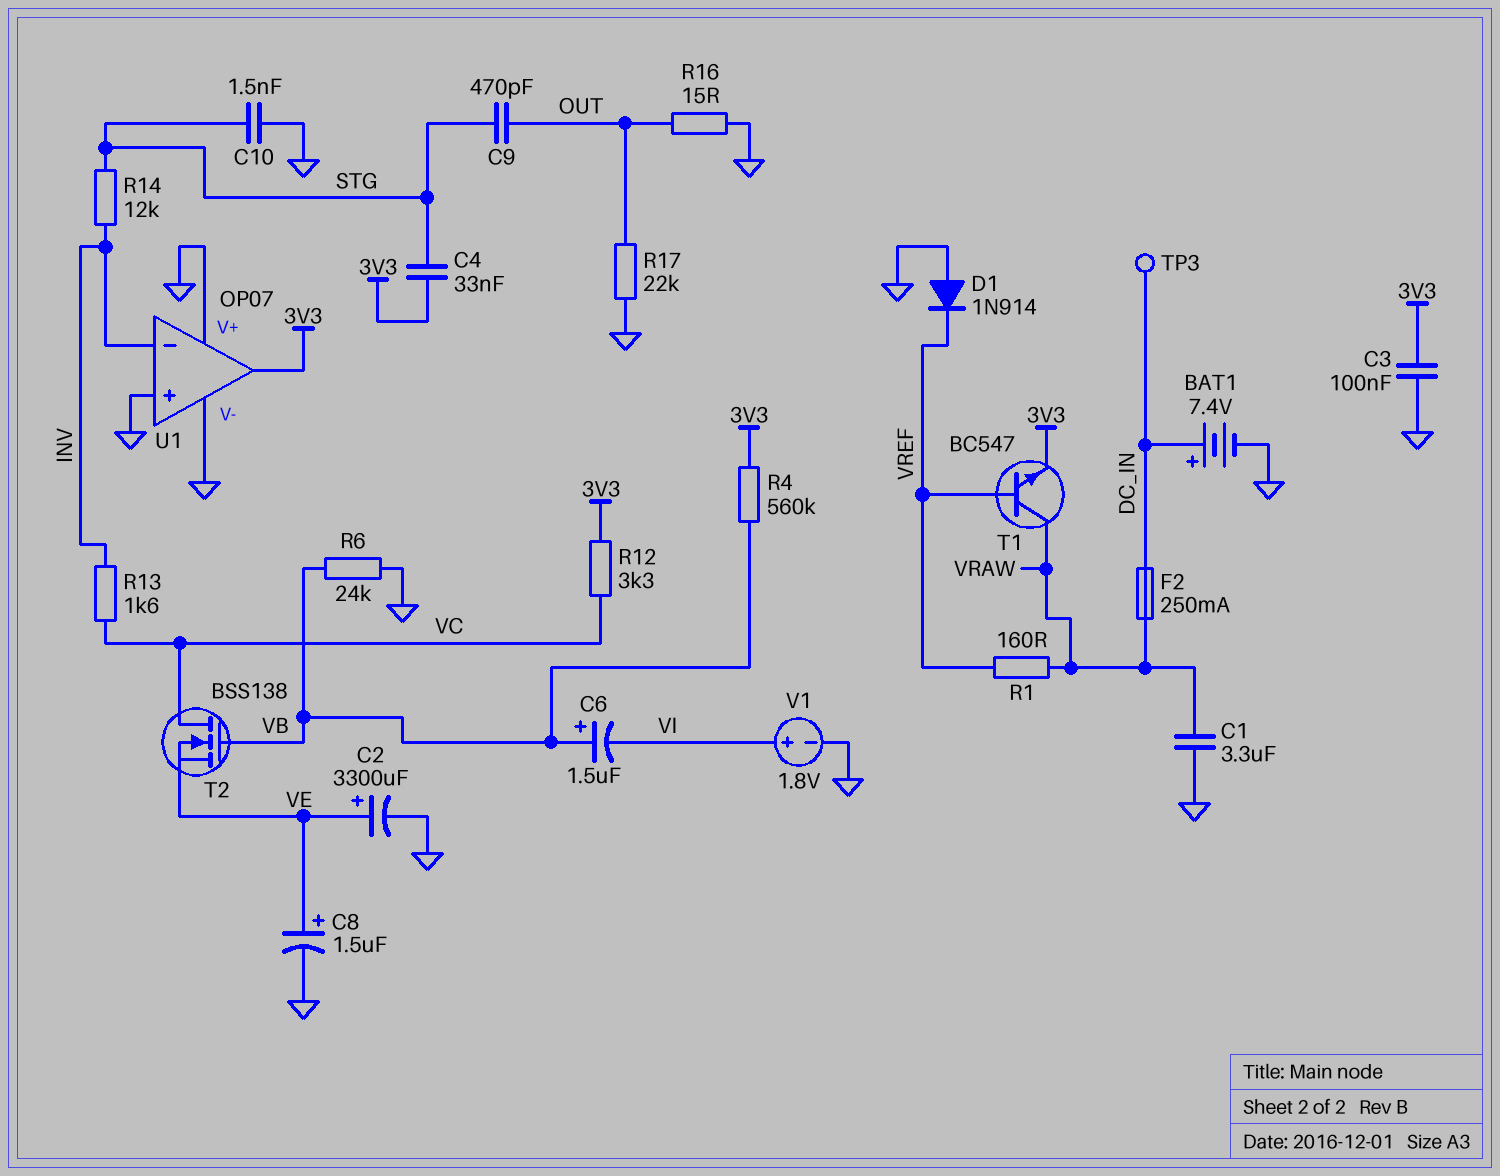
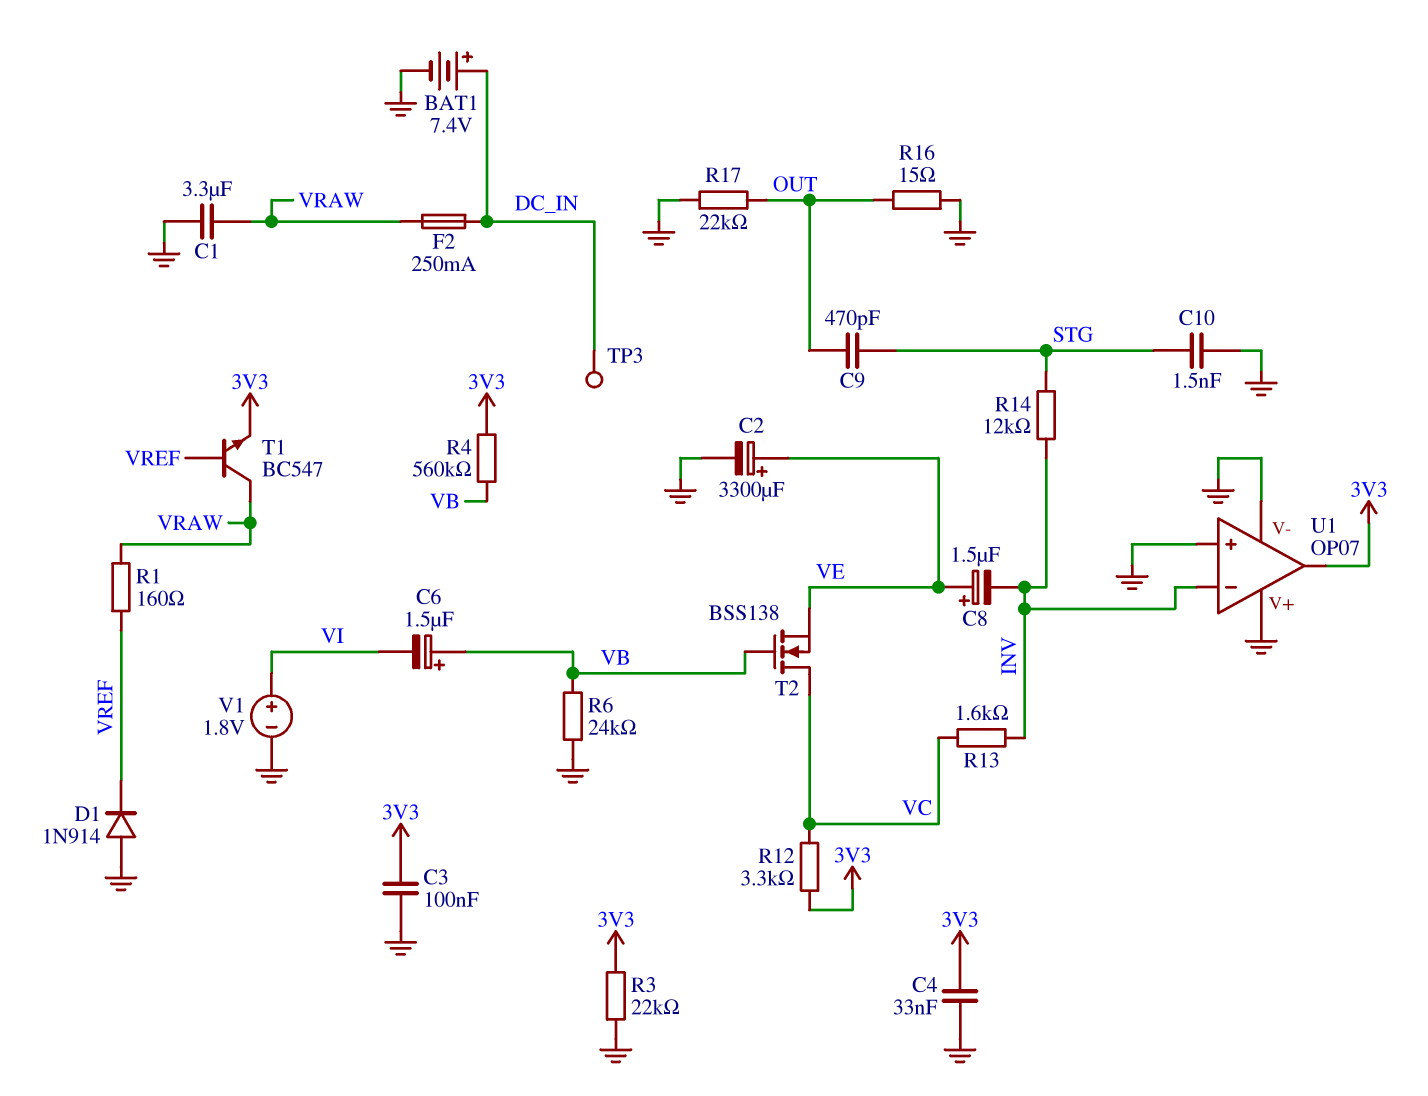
C4: 33nF (3V3, STG) -> 33nF (3V3, GND)
C8: 1.5uF (plus VE, minus GND) -> 1.5uF (plus VE, minus INV)
R3: none -> 22k (3V3, GND)

